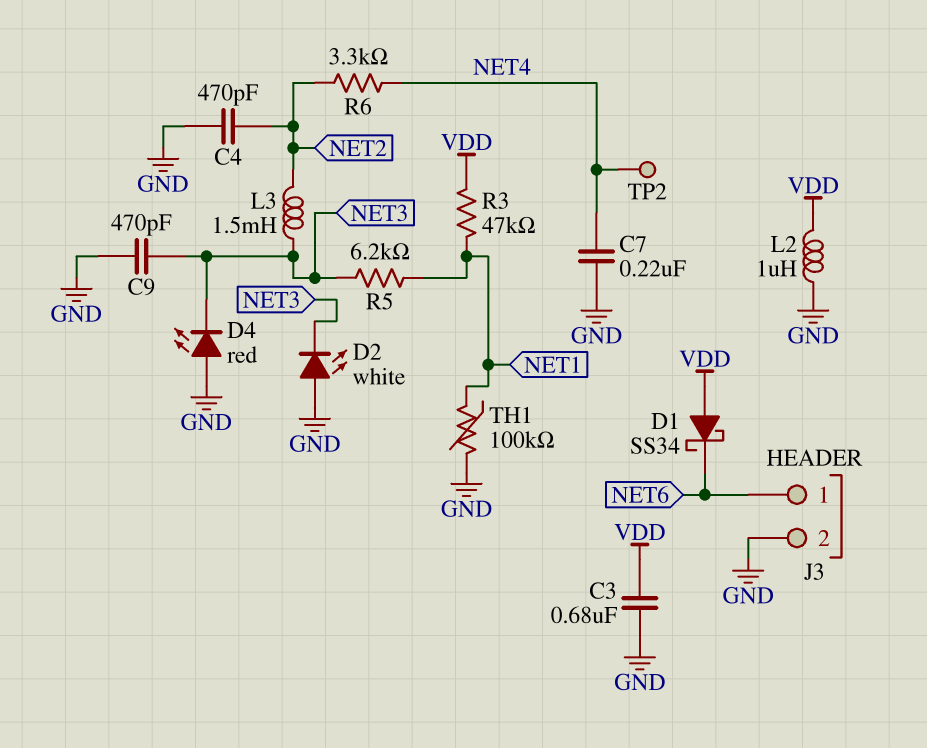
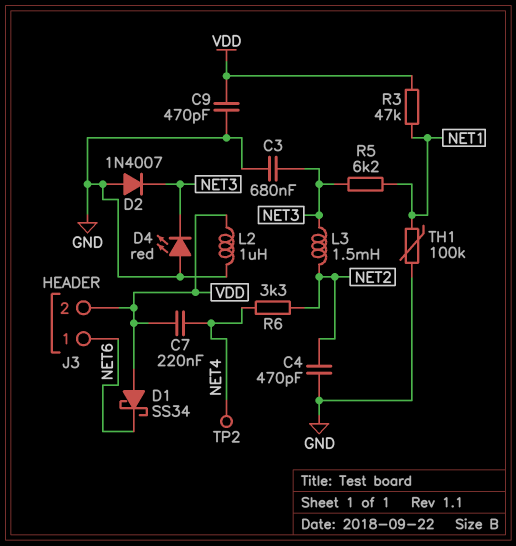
C3: 680nF (GND, VDD) -> 680nF (GND, NET3)
C7: 220nF (GND, NET4) -> 220nF (NET4, VDD)
C9: 470pF (GND, NET3) -> 470pF (GND, VDD)
D2: LED white (A GND, K NET3) -> diode 1N4007 (A GND, K NET3)
J3 pin 2: GND -> VDD

